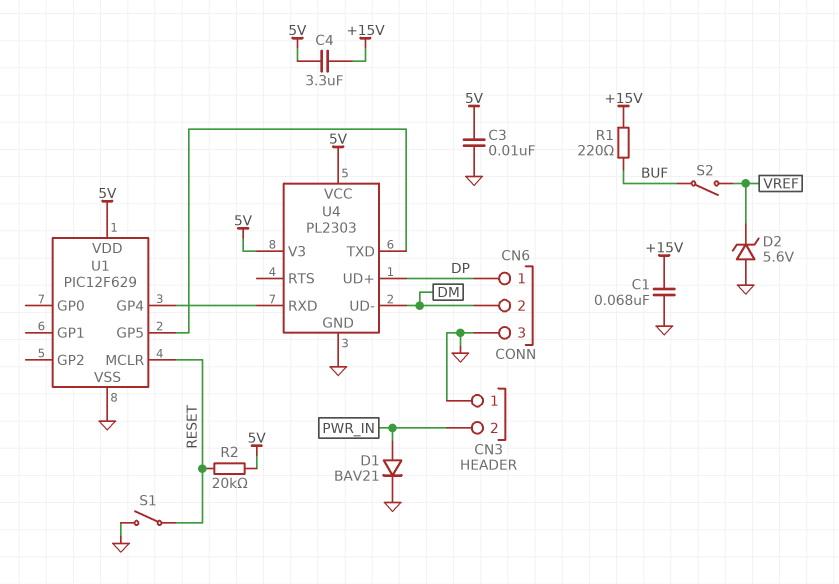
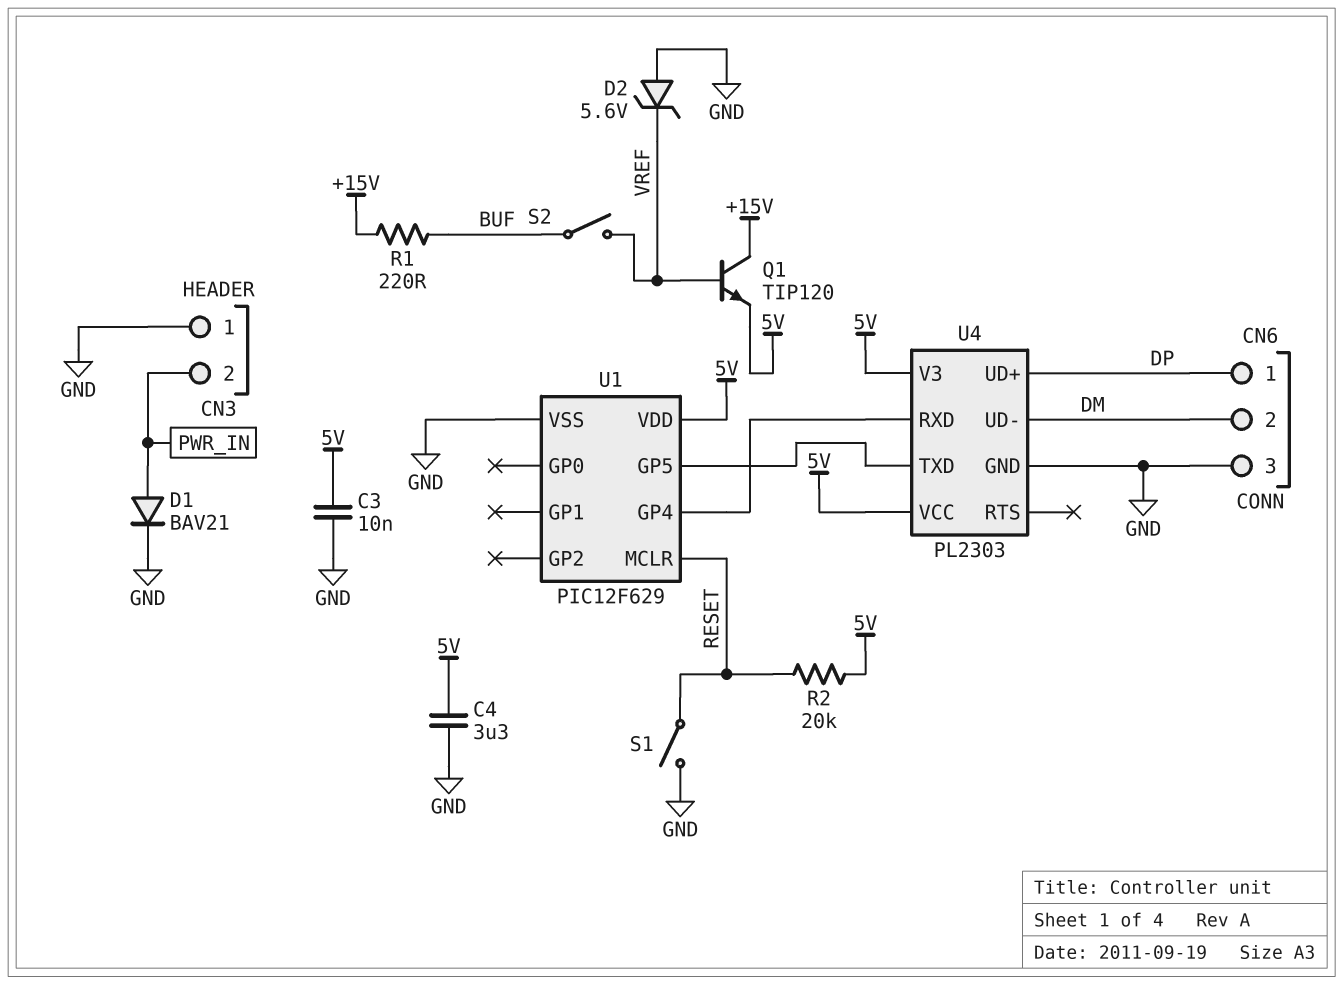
C1: 68nF (+15V, GND) -> none
C4: 3.3uF (+15V, 5V) -> 3.3uF (5V, GND)
Q1: none -> NPN TIP120 (B VREF, C +15V, E 5V)

